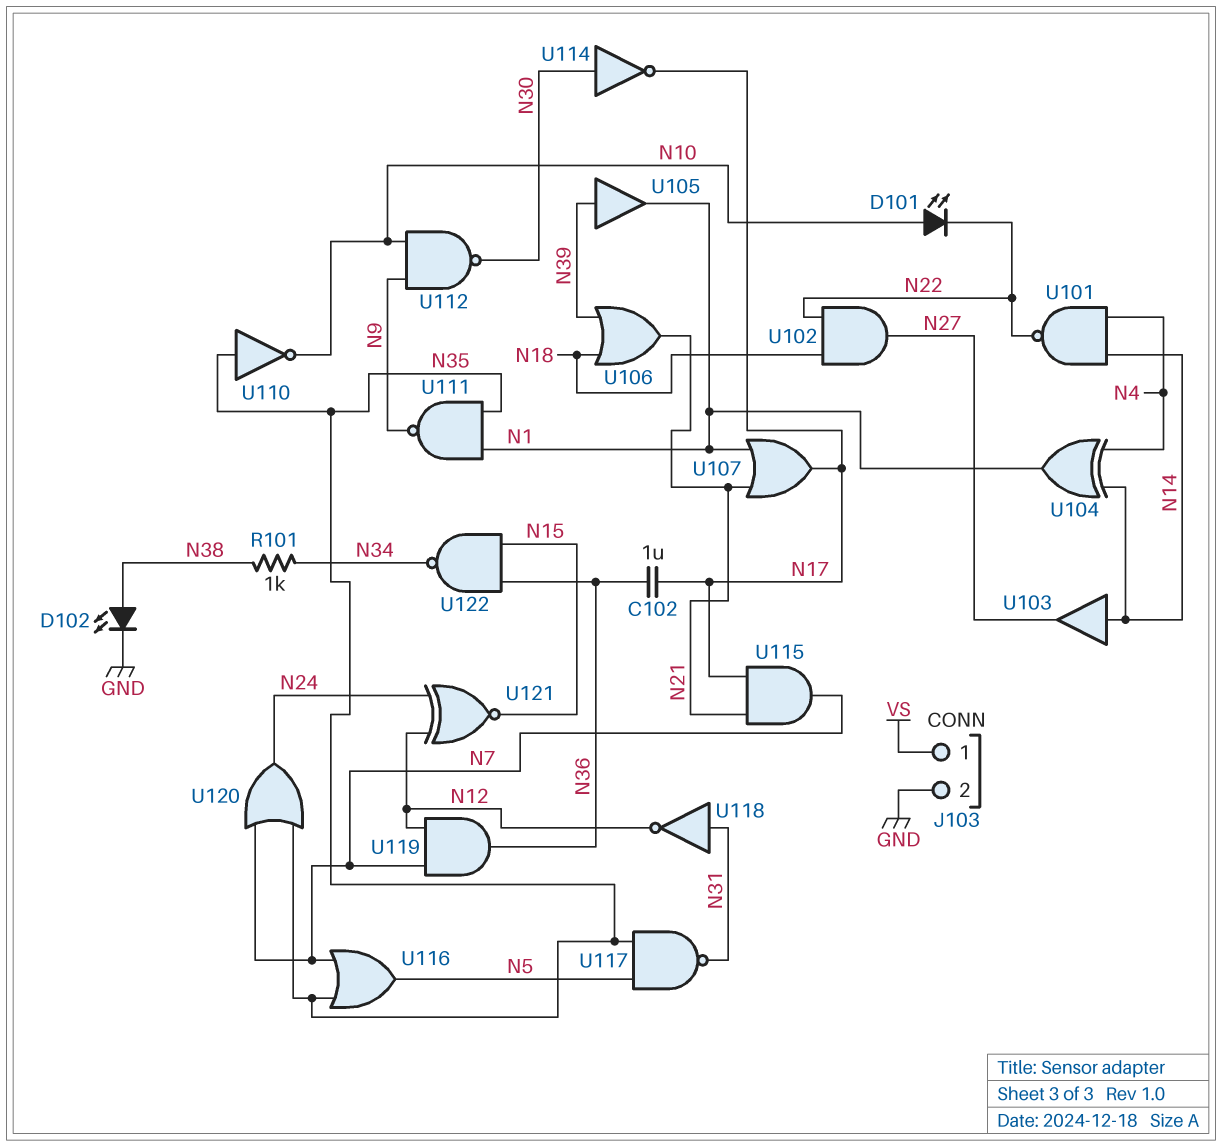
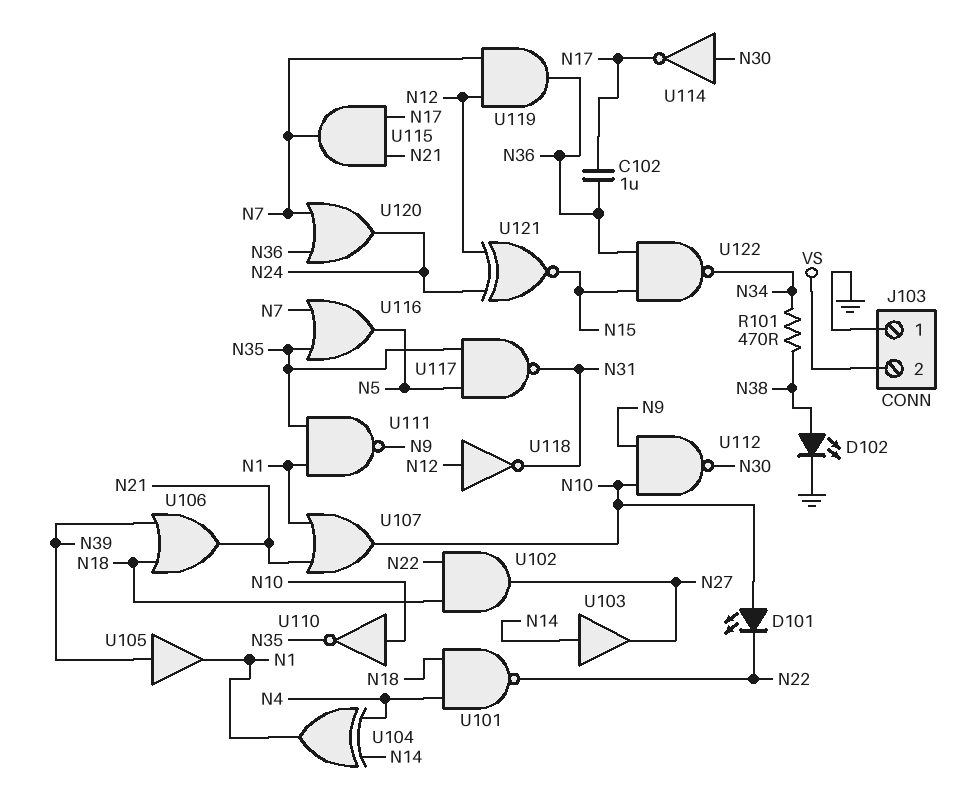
J103 pin 1: VS -> GND
J103 pin 2: GND -> VS
R101: 1k (N34, N38) -> 470 (N34, N38)
U101: NAND (in N4, in N14, out N22) -> NAND (in N4, in N18, out N22)
U107: OR (in N1, in N21, out N17) -> OR (in N1, in N21, out N10)
U110: NOT (in N35, out N10) -> NOT (in N10, out N35)
U118: NOT (in N31, out N12) -> NOT (in N12, out N31)
U120: OR (in N7, in N35, out N24) -> OR (in N7, in N36, out N24)

